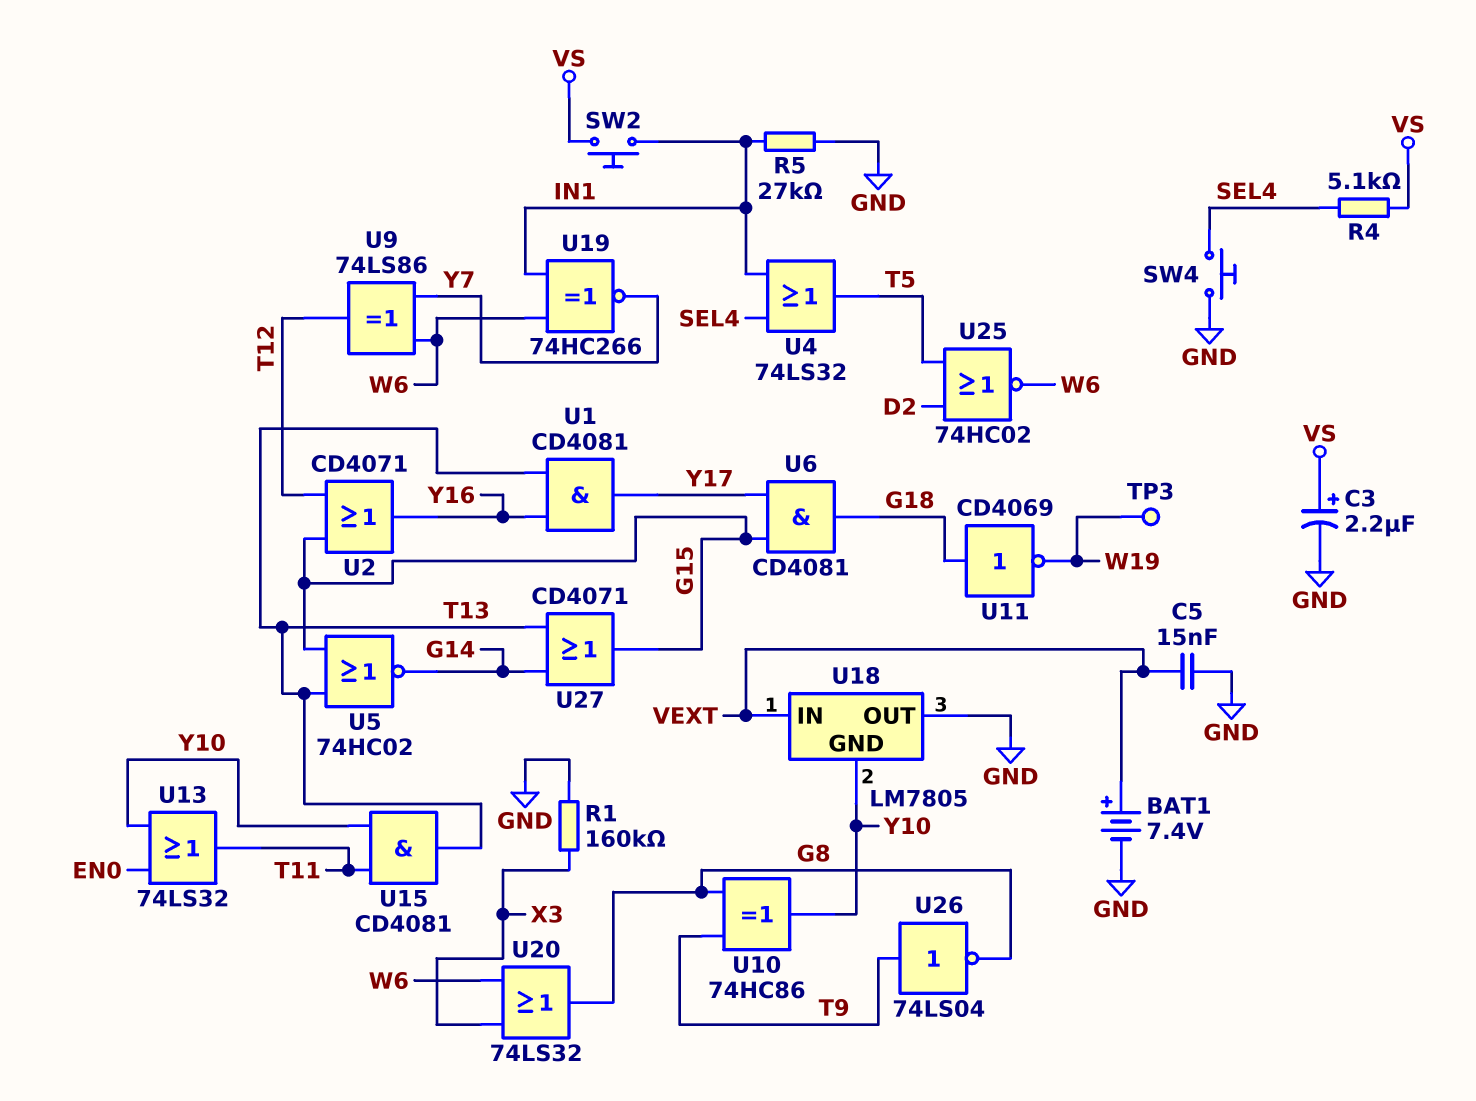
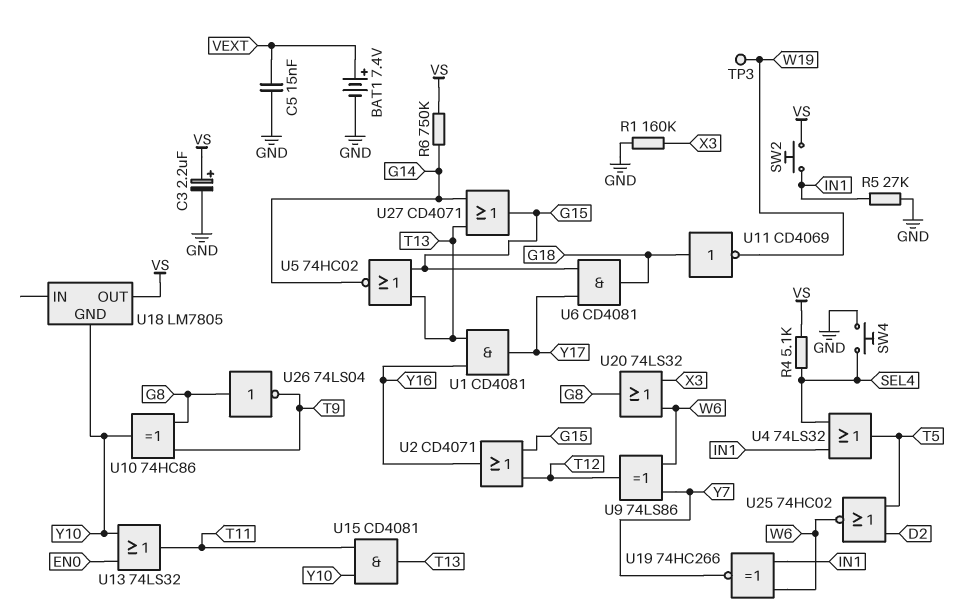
R6: none -> 750k (G14, VS)
U18 pin IN: VEXT -> none
U18 pin OUT: GND -> VS
U26: NOT 74LS04 (in T9, out G8) -> NOT 74LS04 (in G8, out T9)

